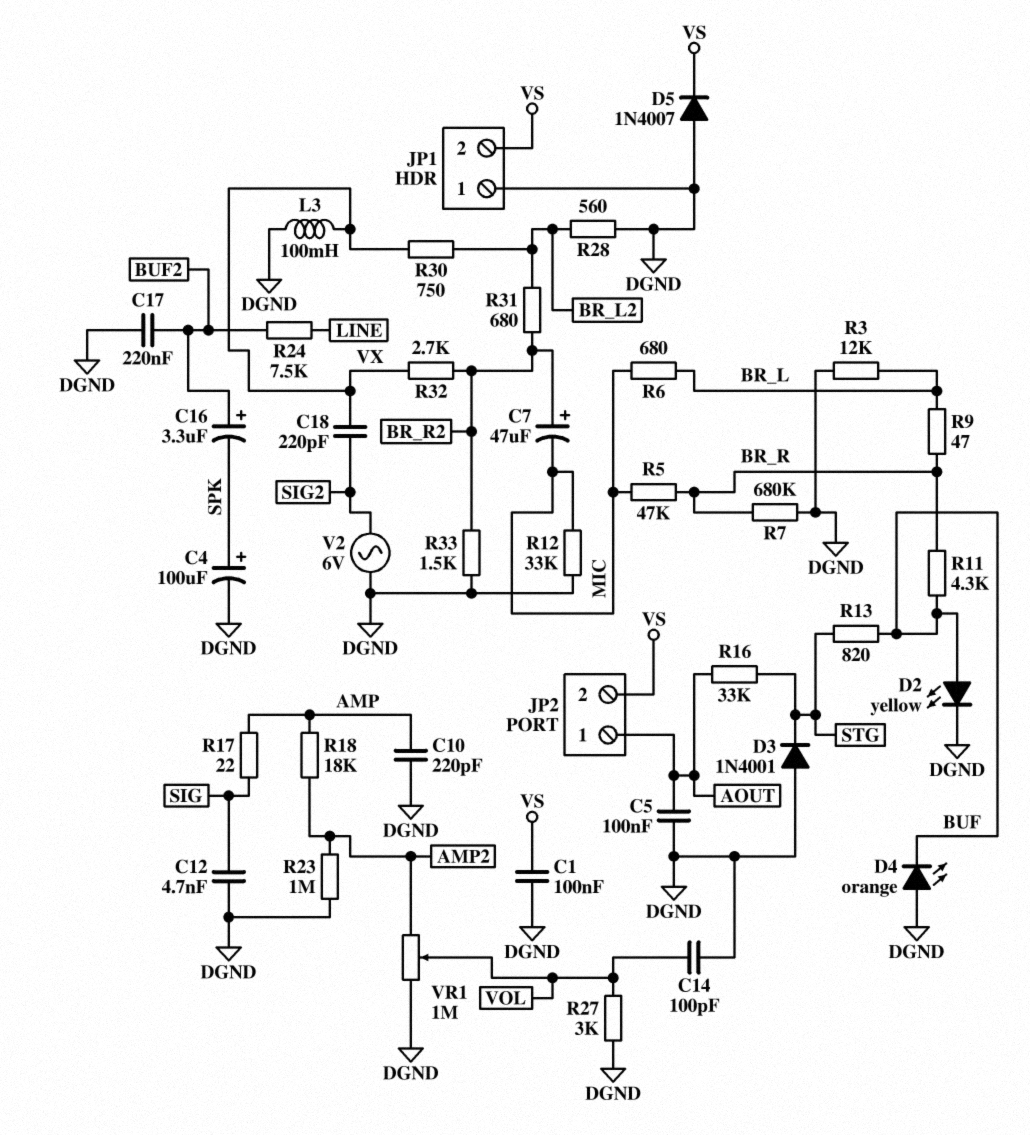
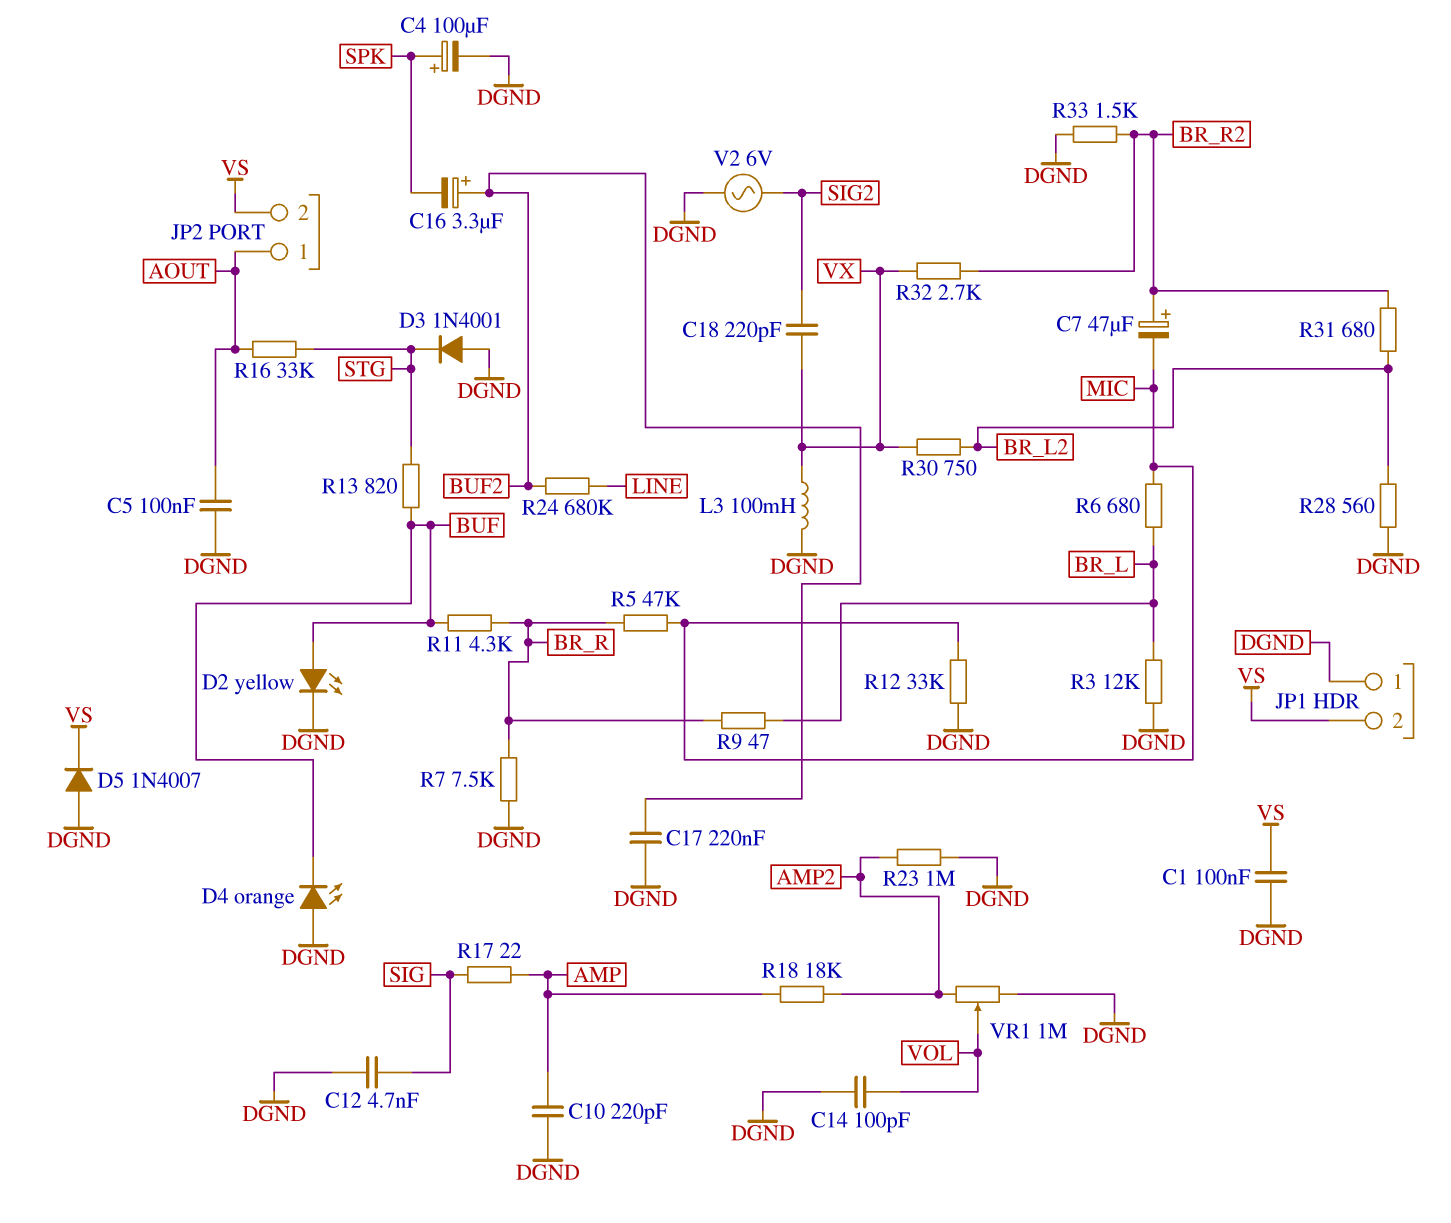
R7: 680k (BR_R, DGND) -> 7.5k (BR_R, DGND)
R24: 7.5k (BUF2, LINE) -> 680k (BUF2, LINE)
R27: 3k (DGND, VOL) -> none

